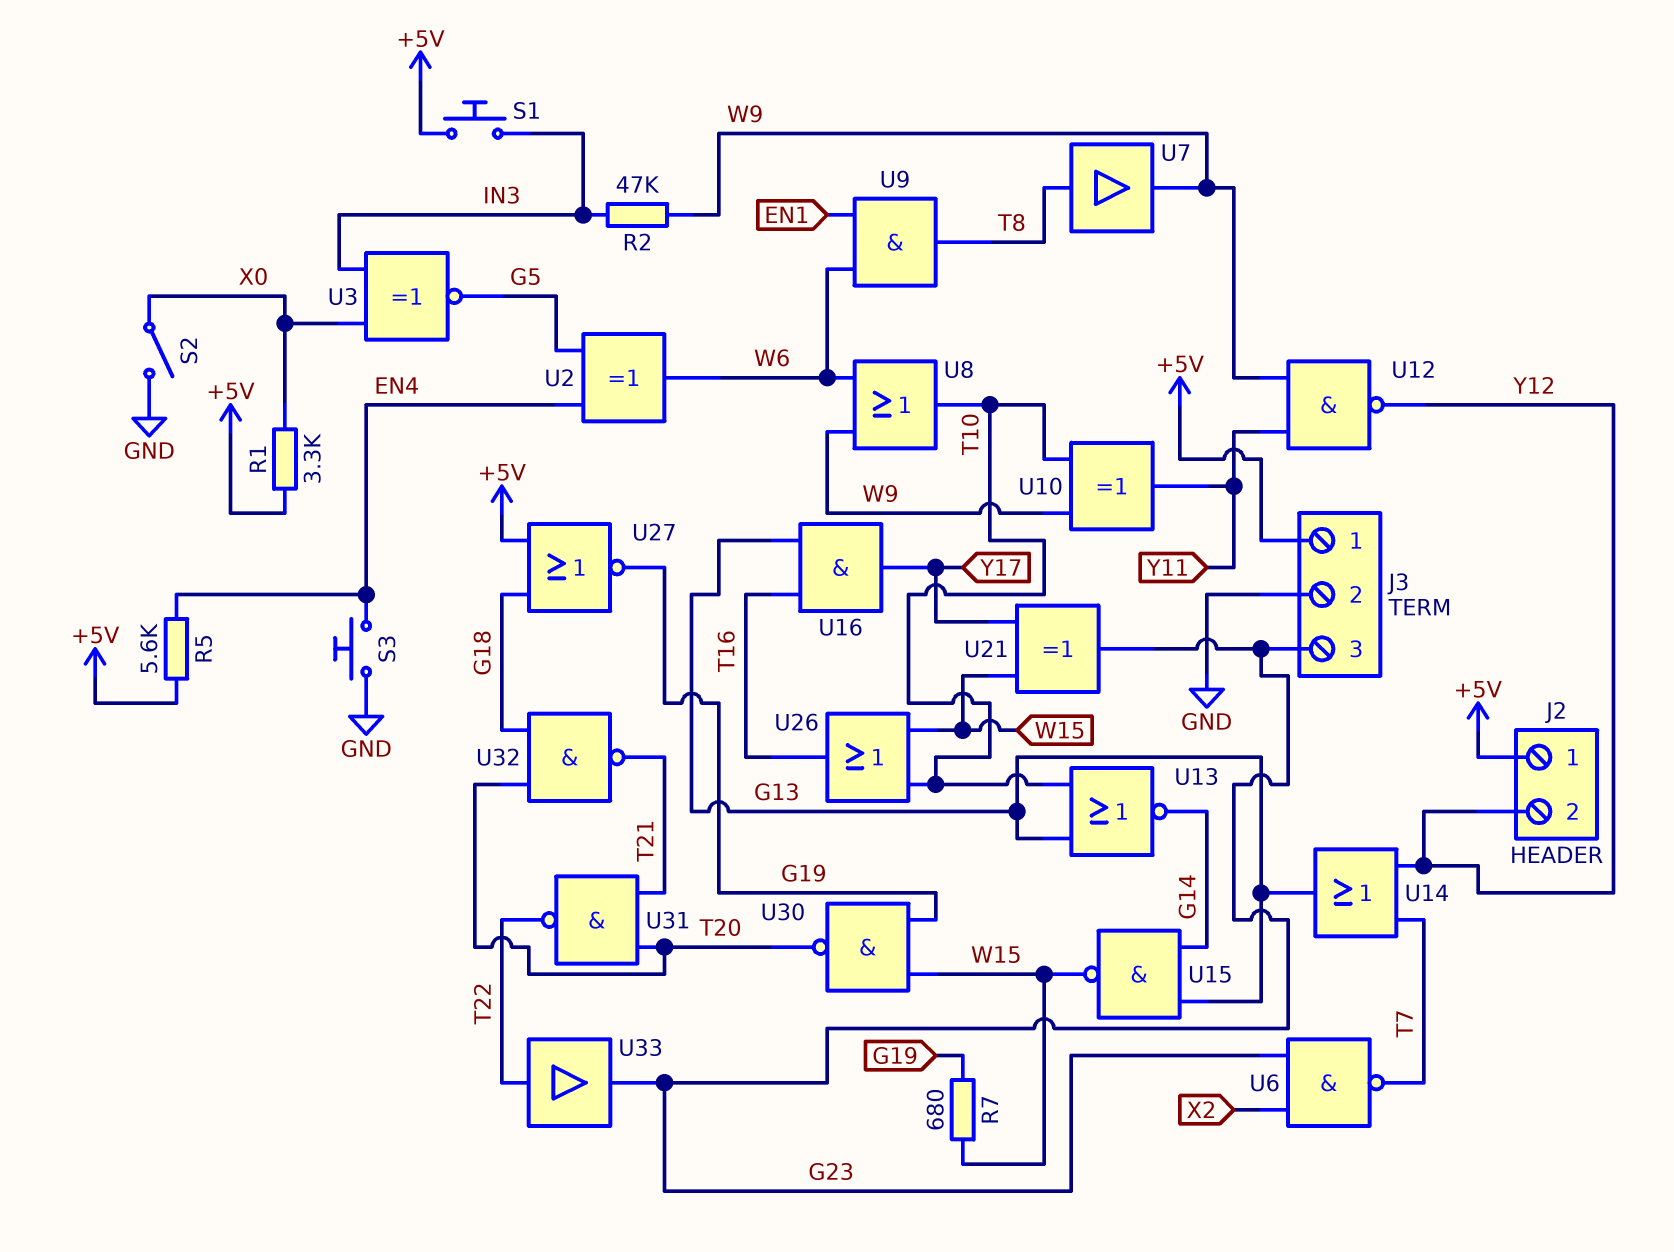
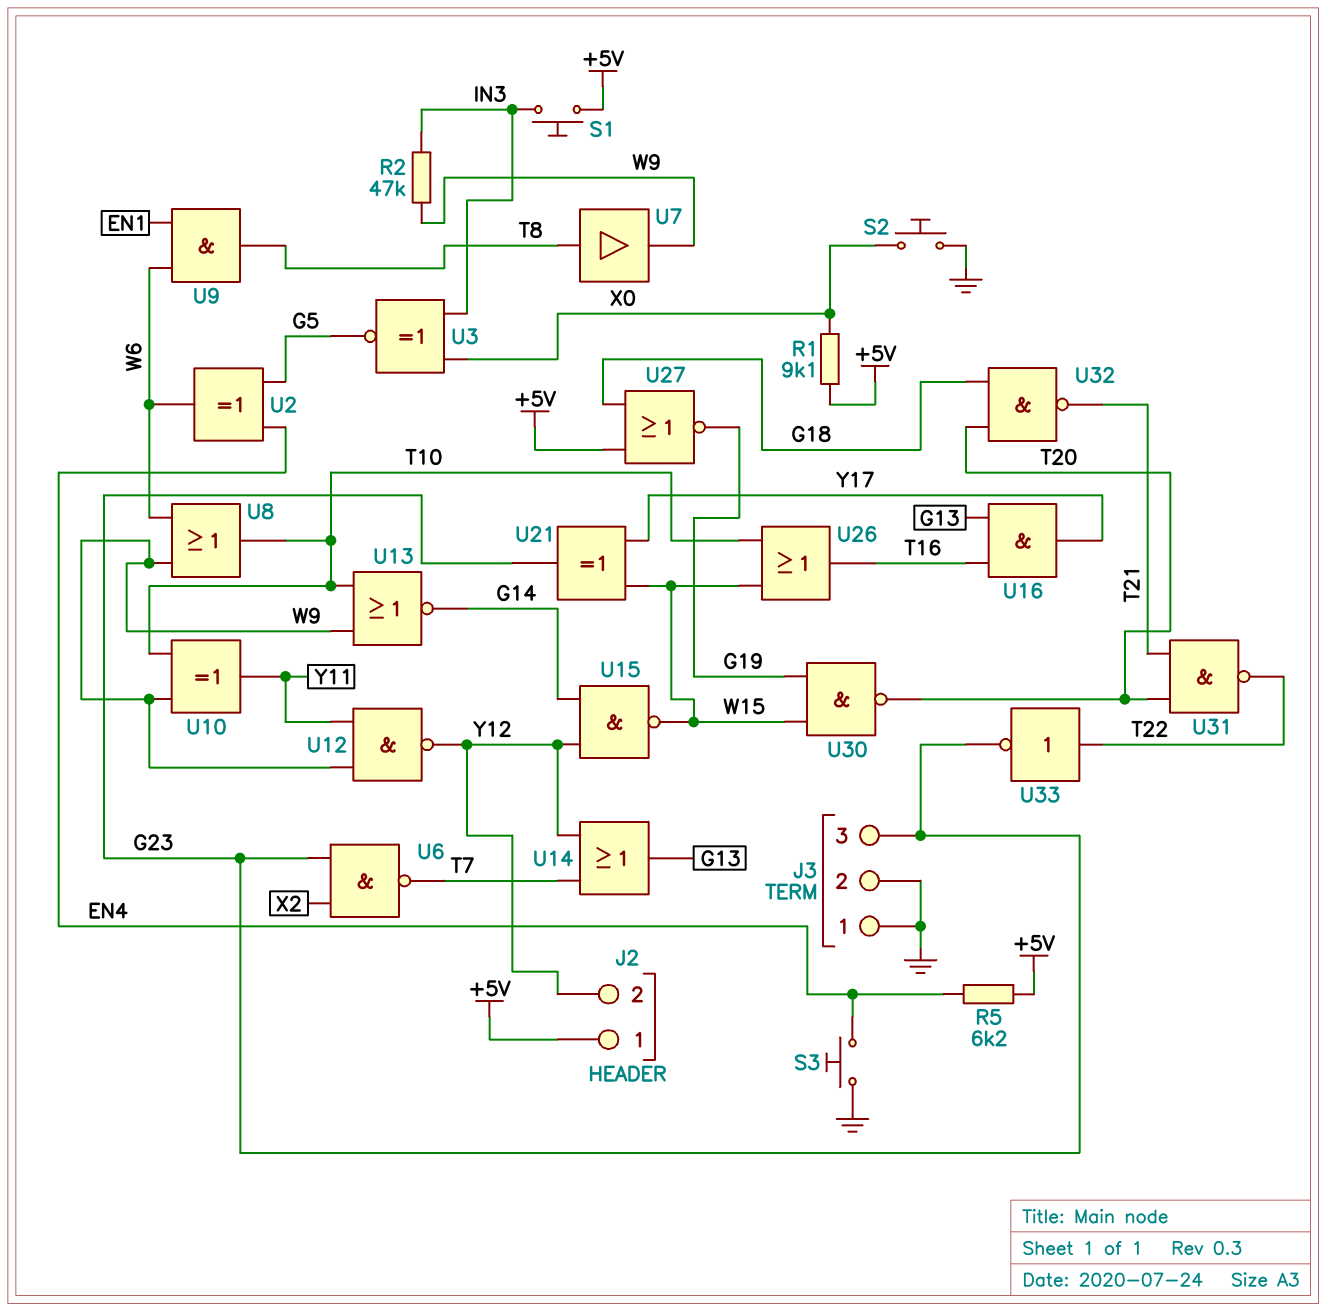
J3 pin 1: +5V -> GND
R1: 3.3k (+5V, X0) -> 9.1k (+5V, X0)
R5: 5.6k (+5V, EN4) -> 6.2k (+5V, EN4)
R7: 680 (G19, W15) -> none
S2: switch (GND, X0) -> button (GND, X0)
U13: NOR (in G13, in T10, out G14) -> NOR (in T10, in W9, out G14)
U15: NAND (in G13, in G14, out W15) -> NAND (in G14, in Y12, out W15)
U33: buffer (in T22, out G23) -> NOT (in T22, out G23)

